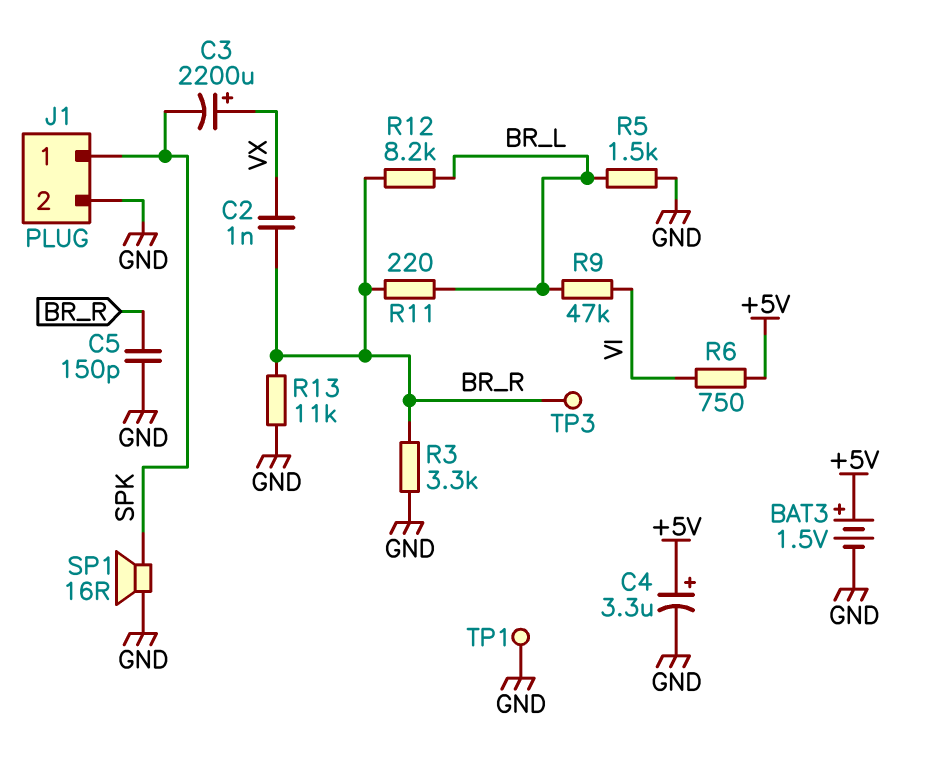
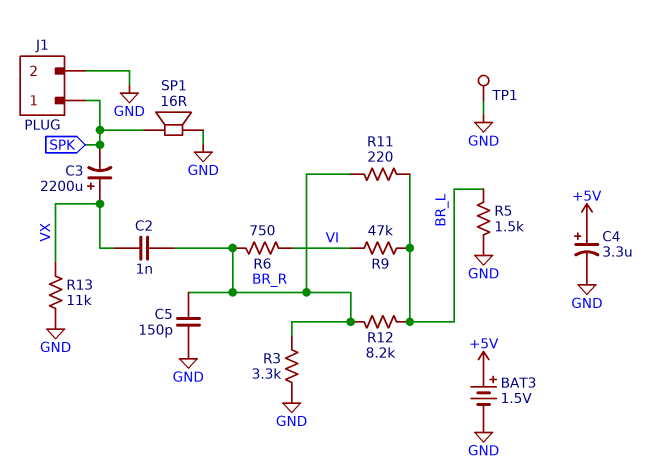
R6: 750 (+5V, VI) -> 750 (BR_R, VI)
R13: 11k (BR_R, GND) -> 11k (GND, VX)
TP3: test point (BR_R) -> none

